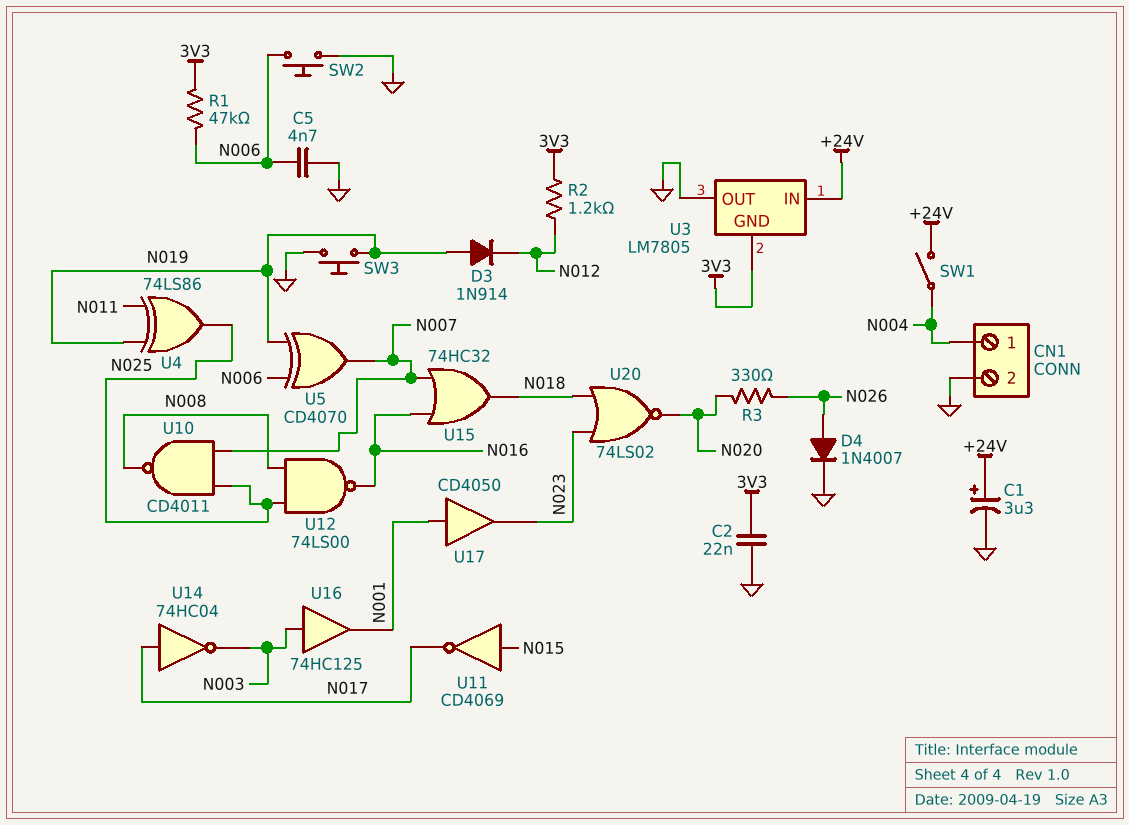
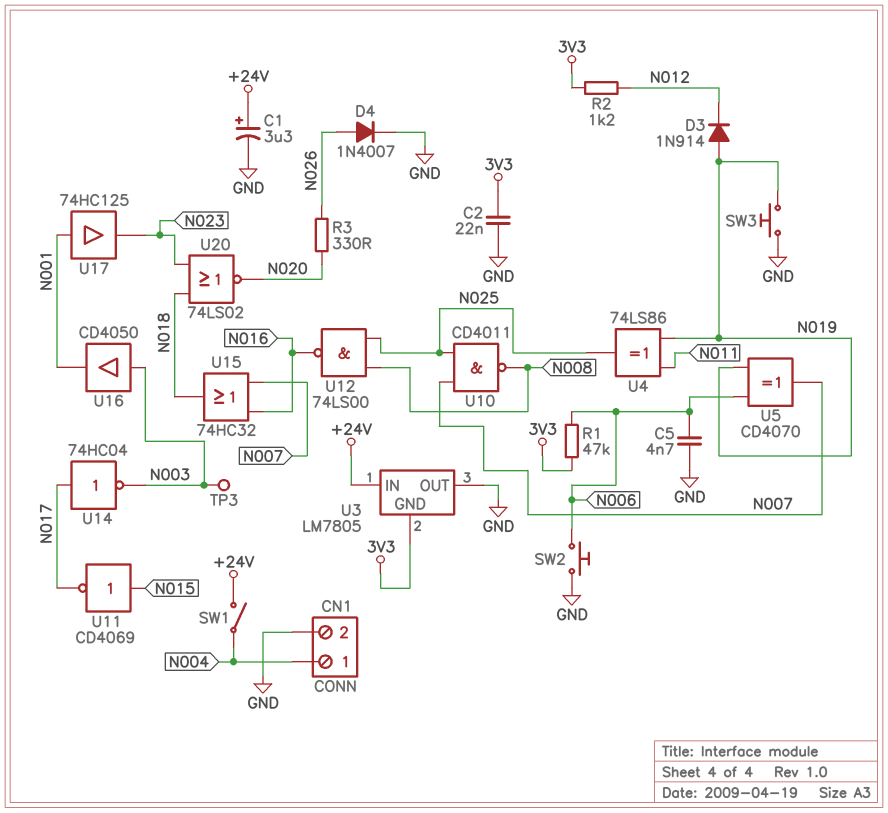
TP3: none -> test point (N003)
U16: buffer 74HC125 (in N003, out N001) -> buffer CD4050 (in N003, out N001)
U17: buffer CD4050 (in N001, out N023) -> buffer 74HC125 (in N001, out N023)

